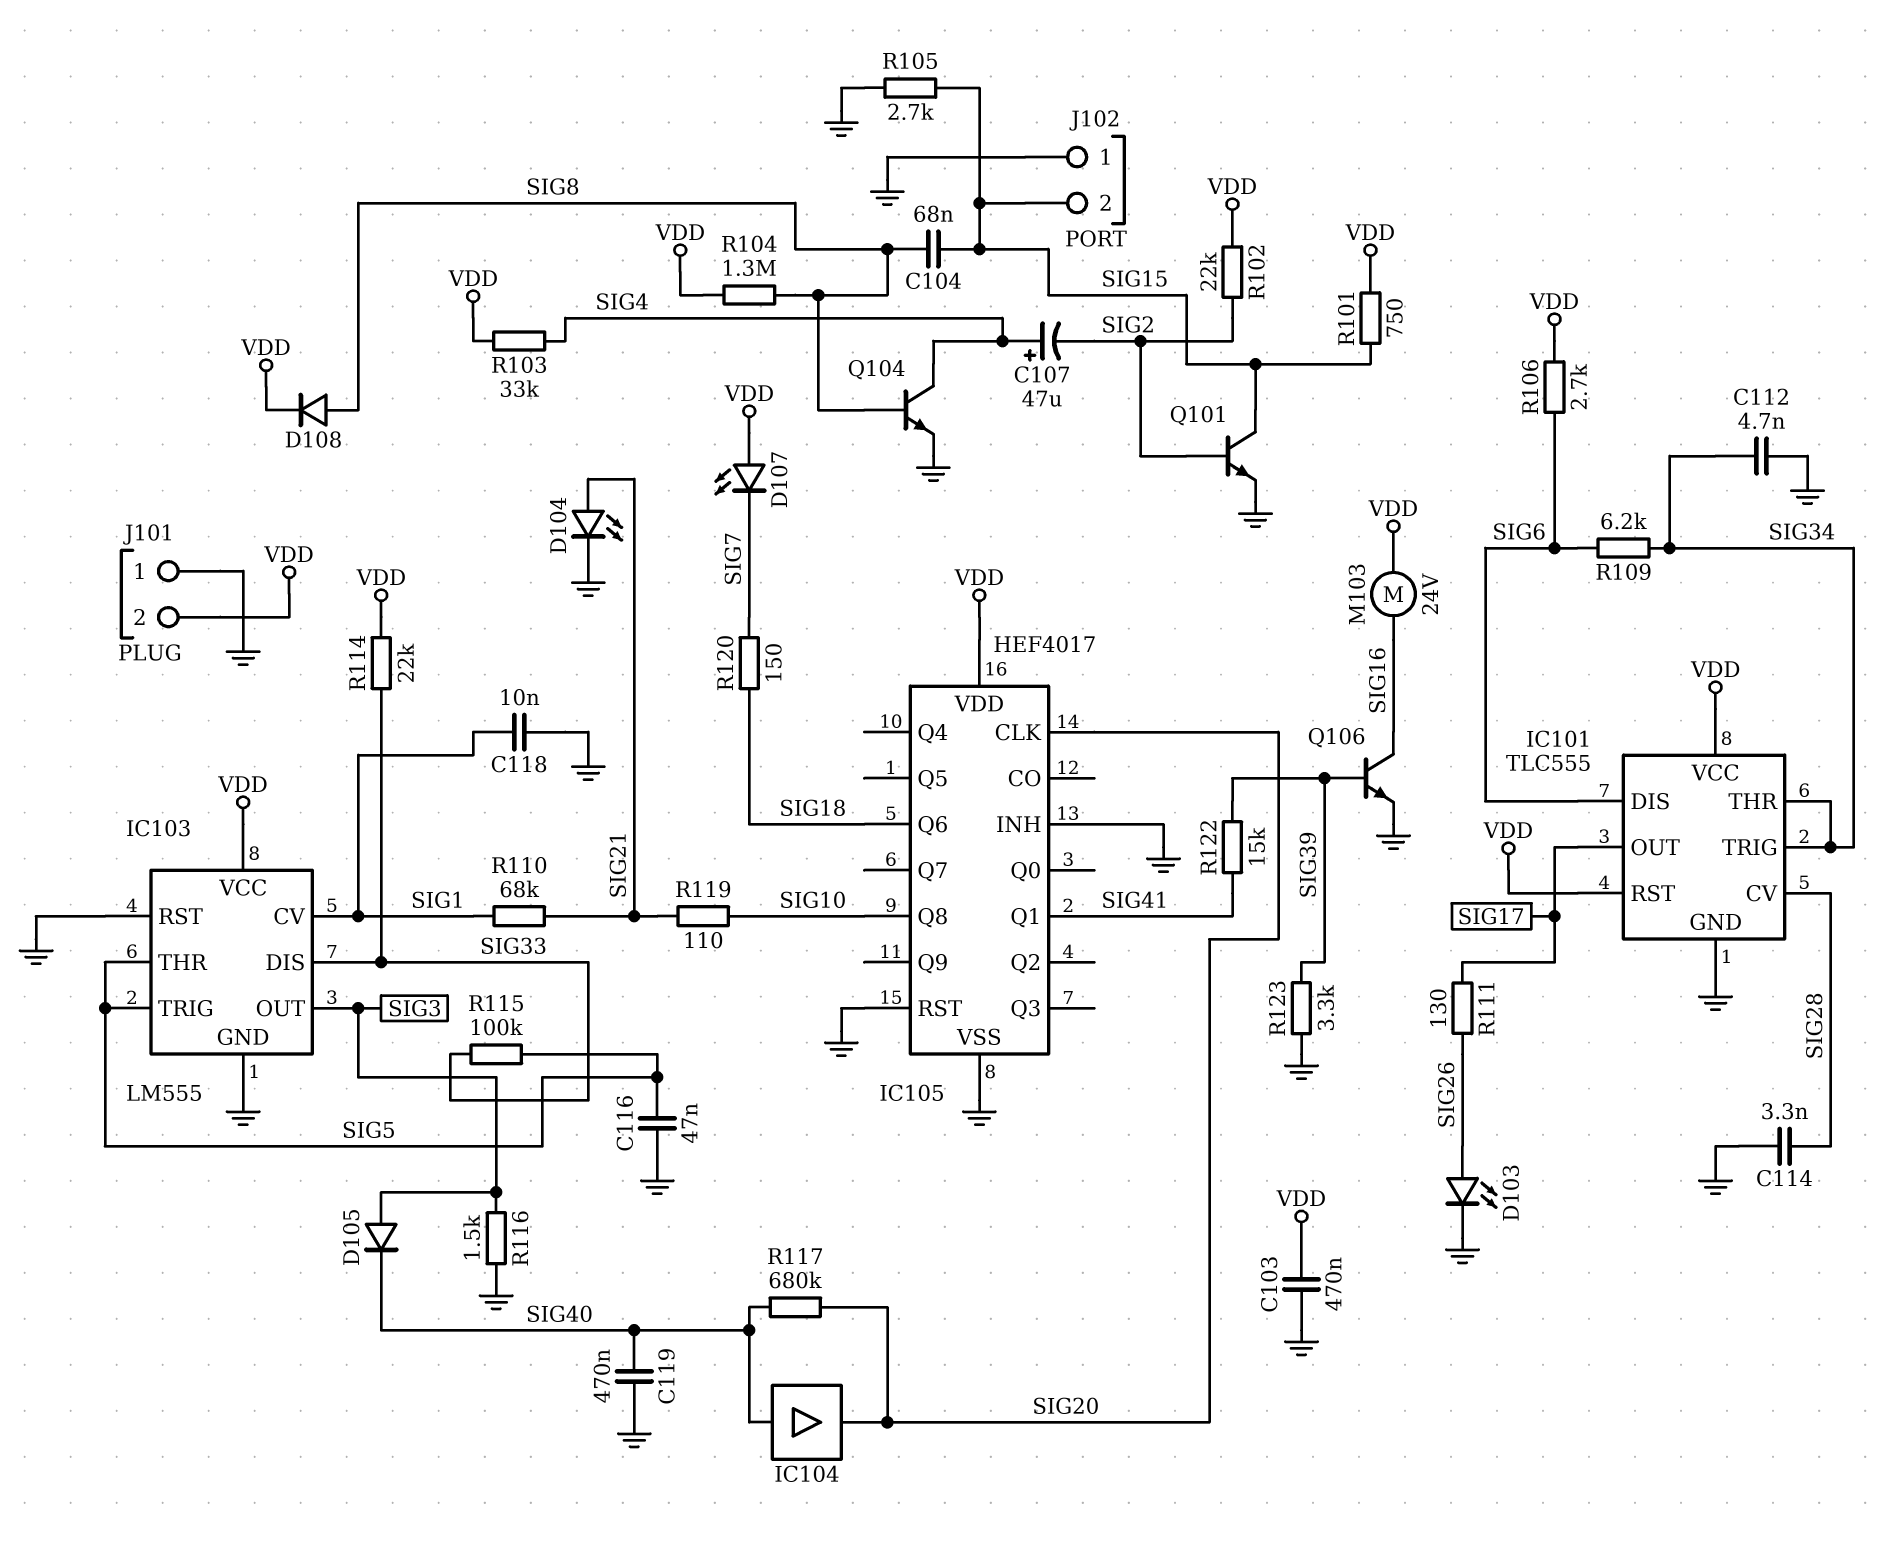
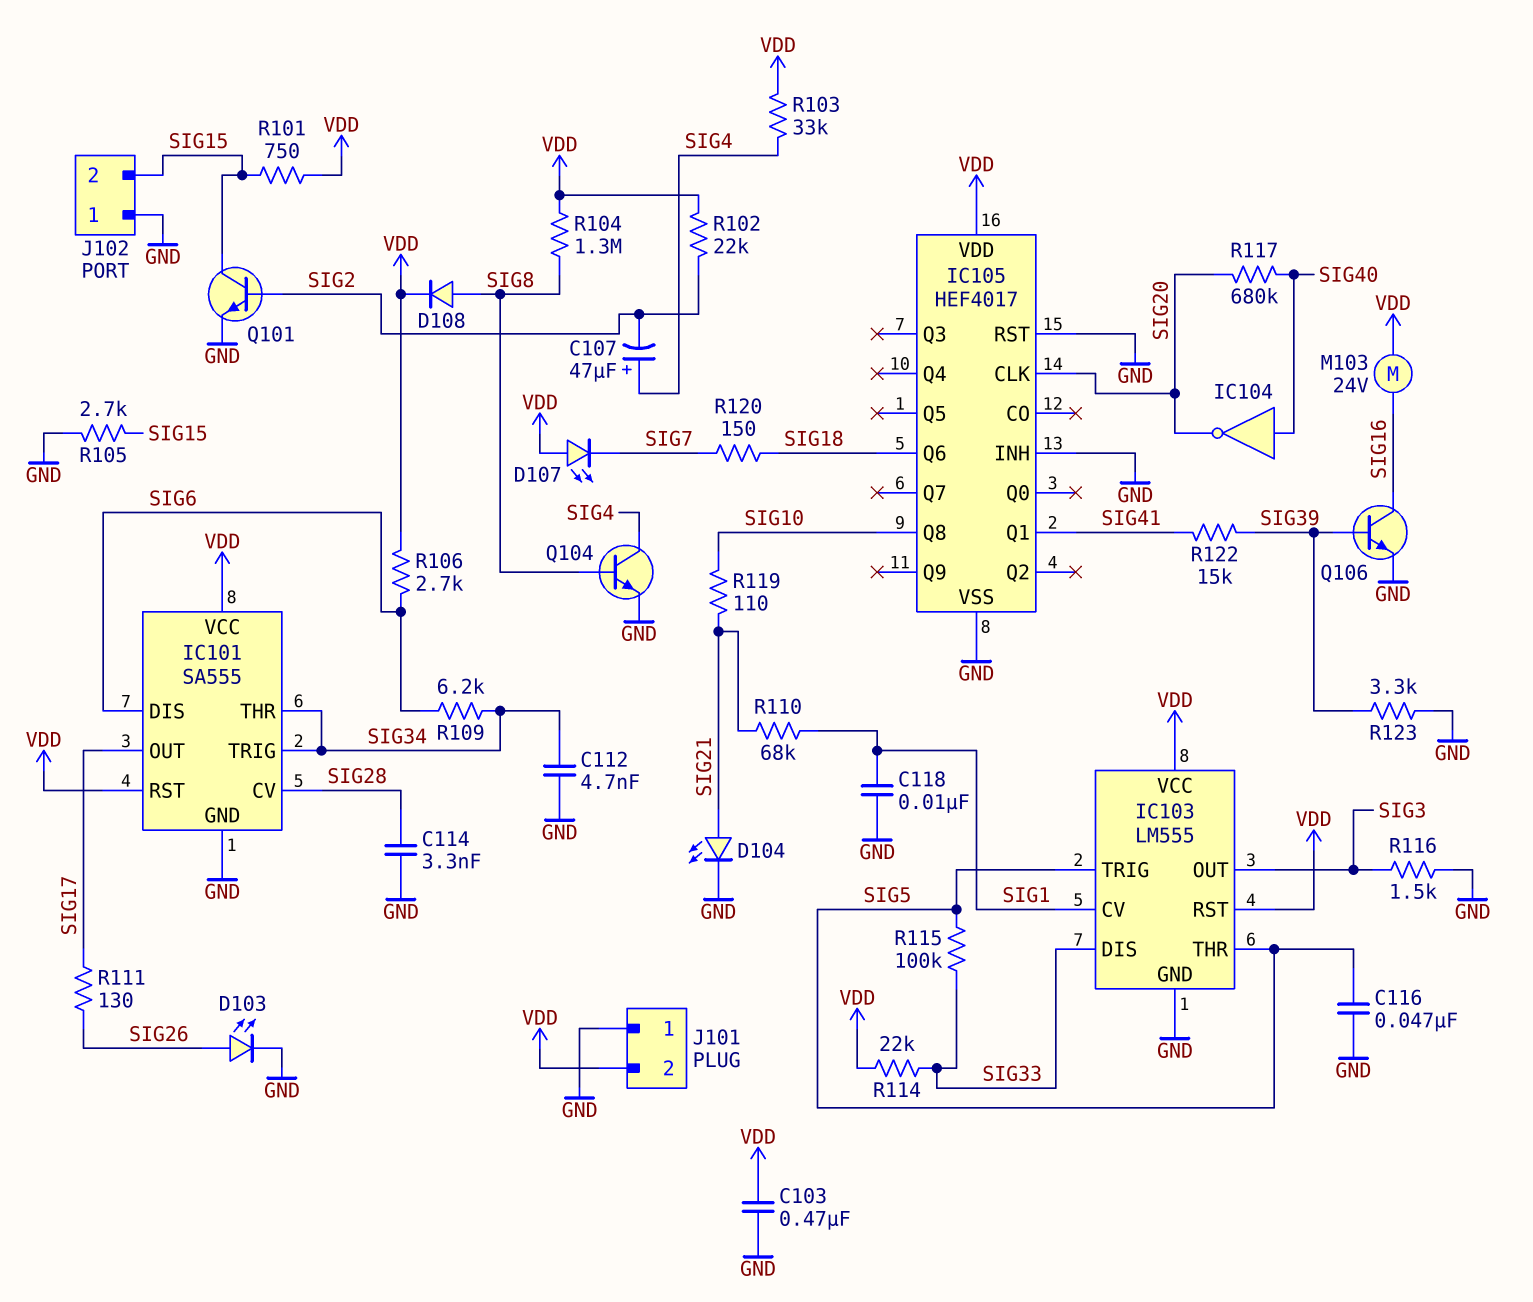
C104: 68nF (SIG8, SIG15) -> none
C119: 470nF (GND, SIG40) -> none
D105: diode (A SIG3, K SIG40) -> none
IC101: TLC555 -> SA555
IC103 pin RST: GND -> VDD
IC104: buffer (in SIG40, out SIG20) -> NOT (in SIG40, out SIG20)

